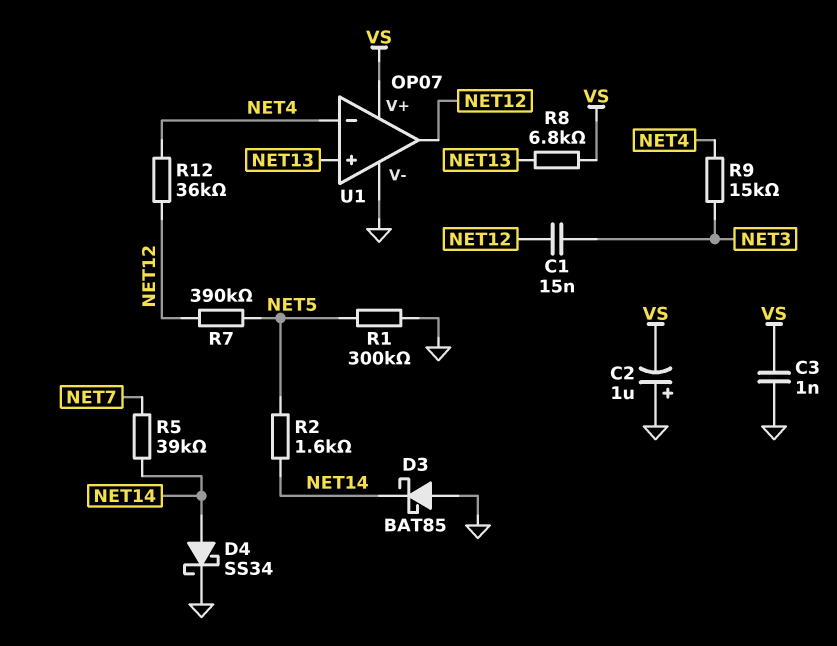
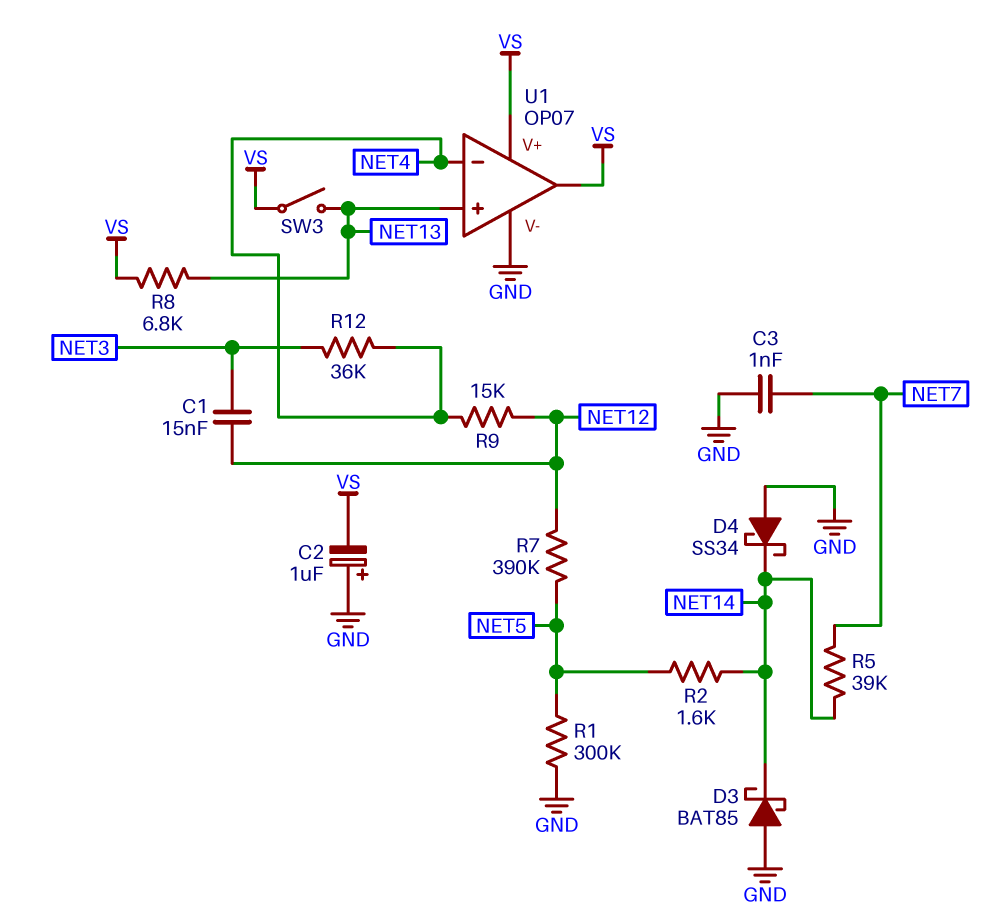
C3: 1nF (GND, VS) -> 1nF (GND, NET7)
D4: schottky SS34 (A NET14, K GND) -> schottky SS34 (A GND, K NET14)
R9: 15k (NET3, NET4) -> 15k (NET4, NET12)
R12: 36k (NET4, NET12) -> 36k (NET3, NET4)
SW3: none -> switch (NET13, VS)
U1 pin out: NET12 -> VS

